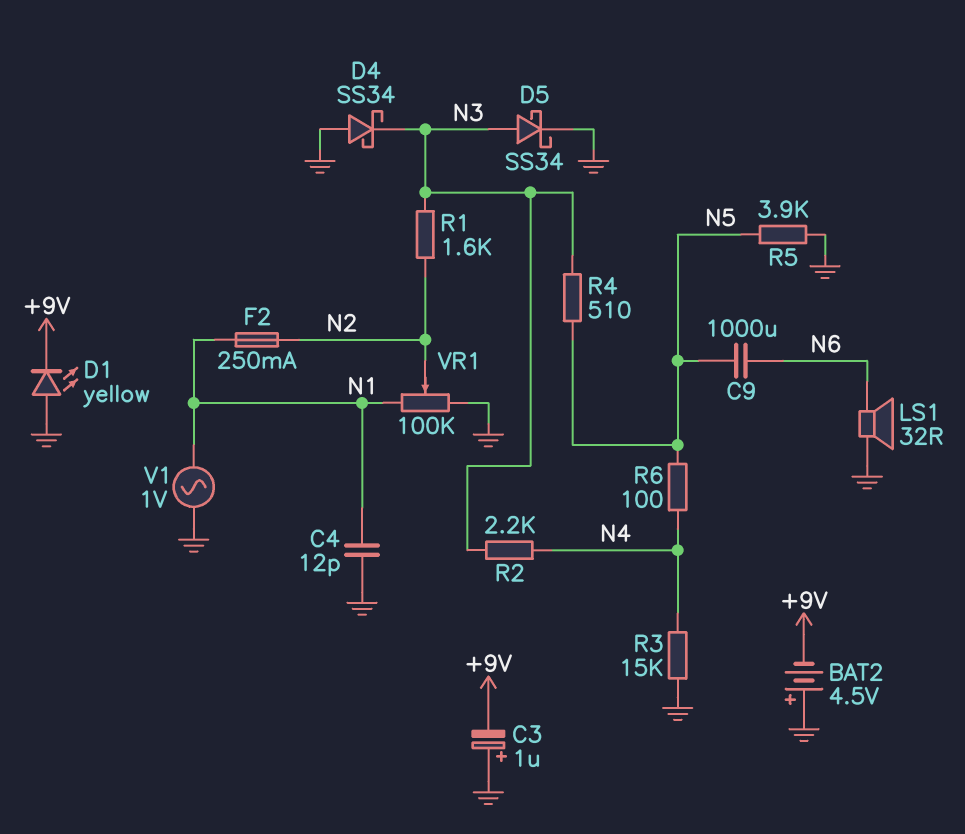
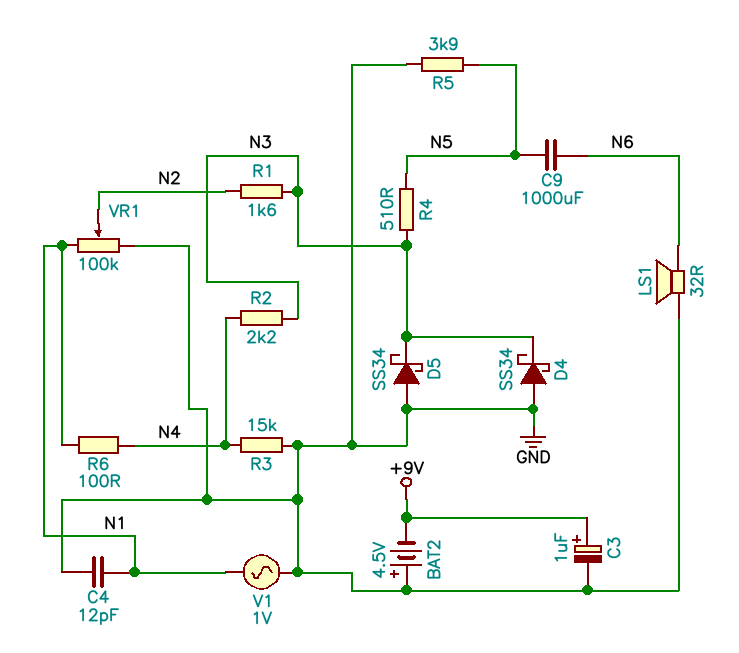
C3: 1uF (plus GND, minus +9V) -> 1uF (plus +9V, minus GND)
D1: LED yellow (A GND, K +9V) -> none
D5: schottky SS34 (A N3, K GND) -> schottky SS34 (A GND, K N3)
F2: 250mA (N1, N2) -> none
R6: 100 (N4, N5) -> 100 (N1, N4)

